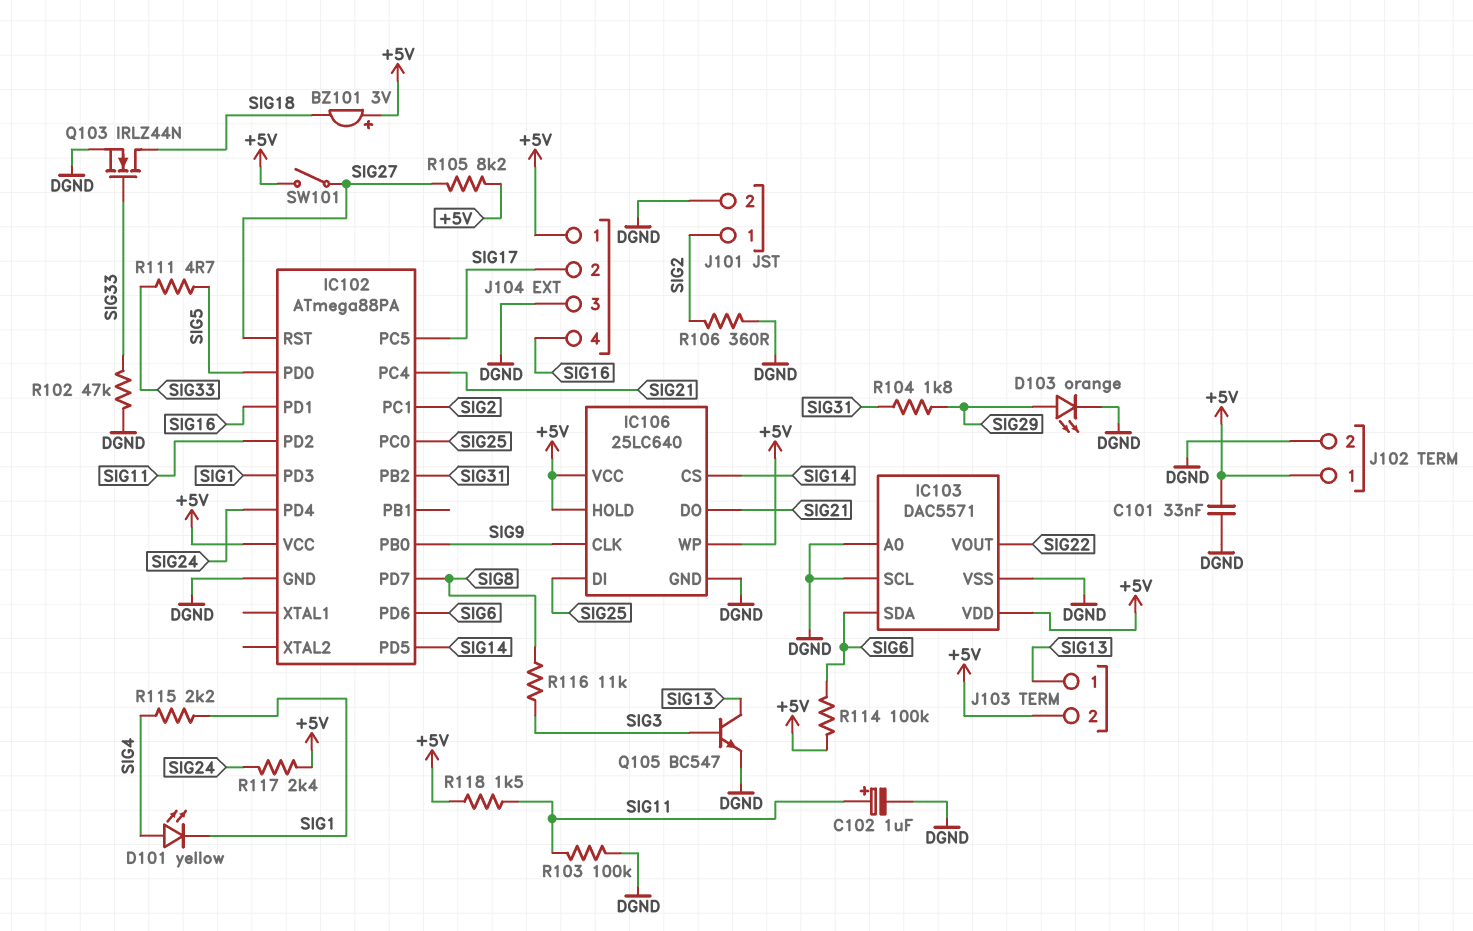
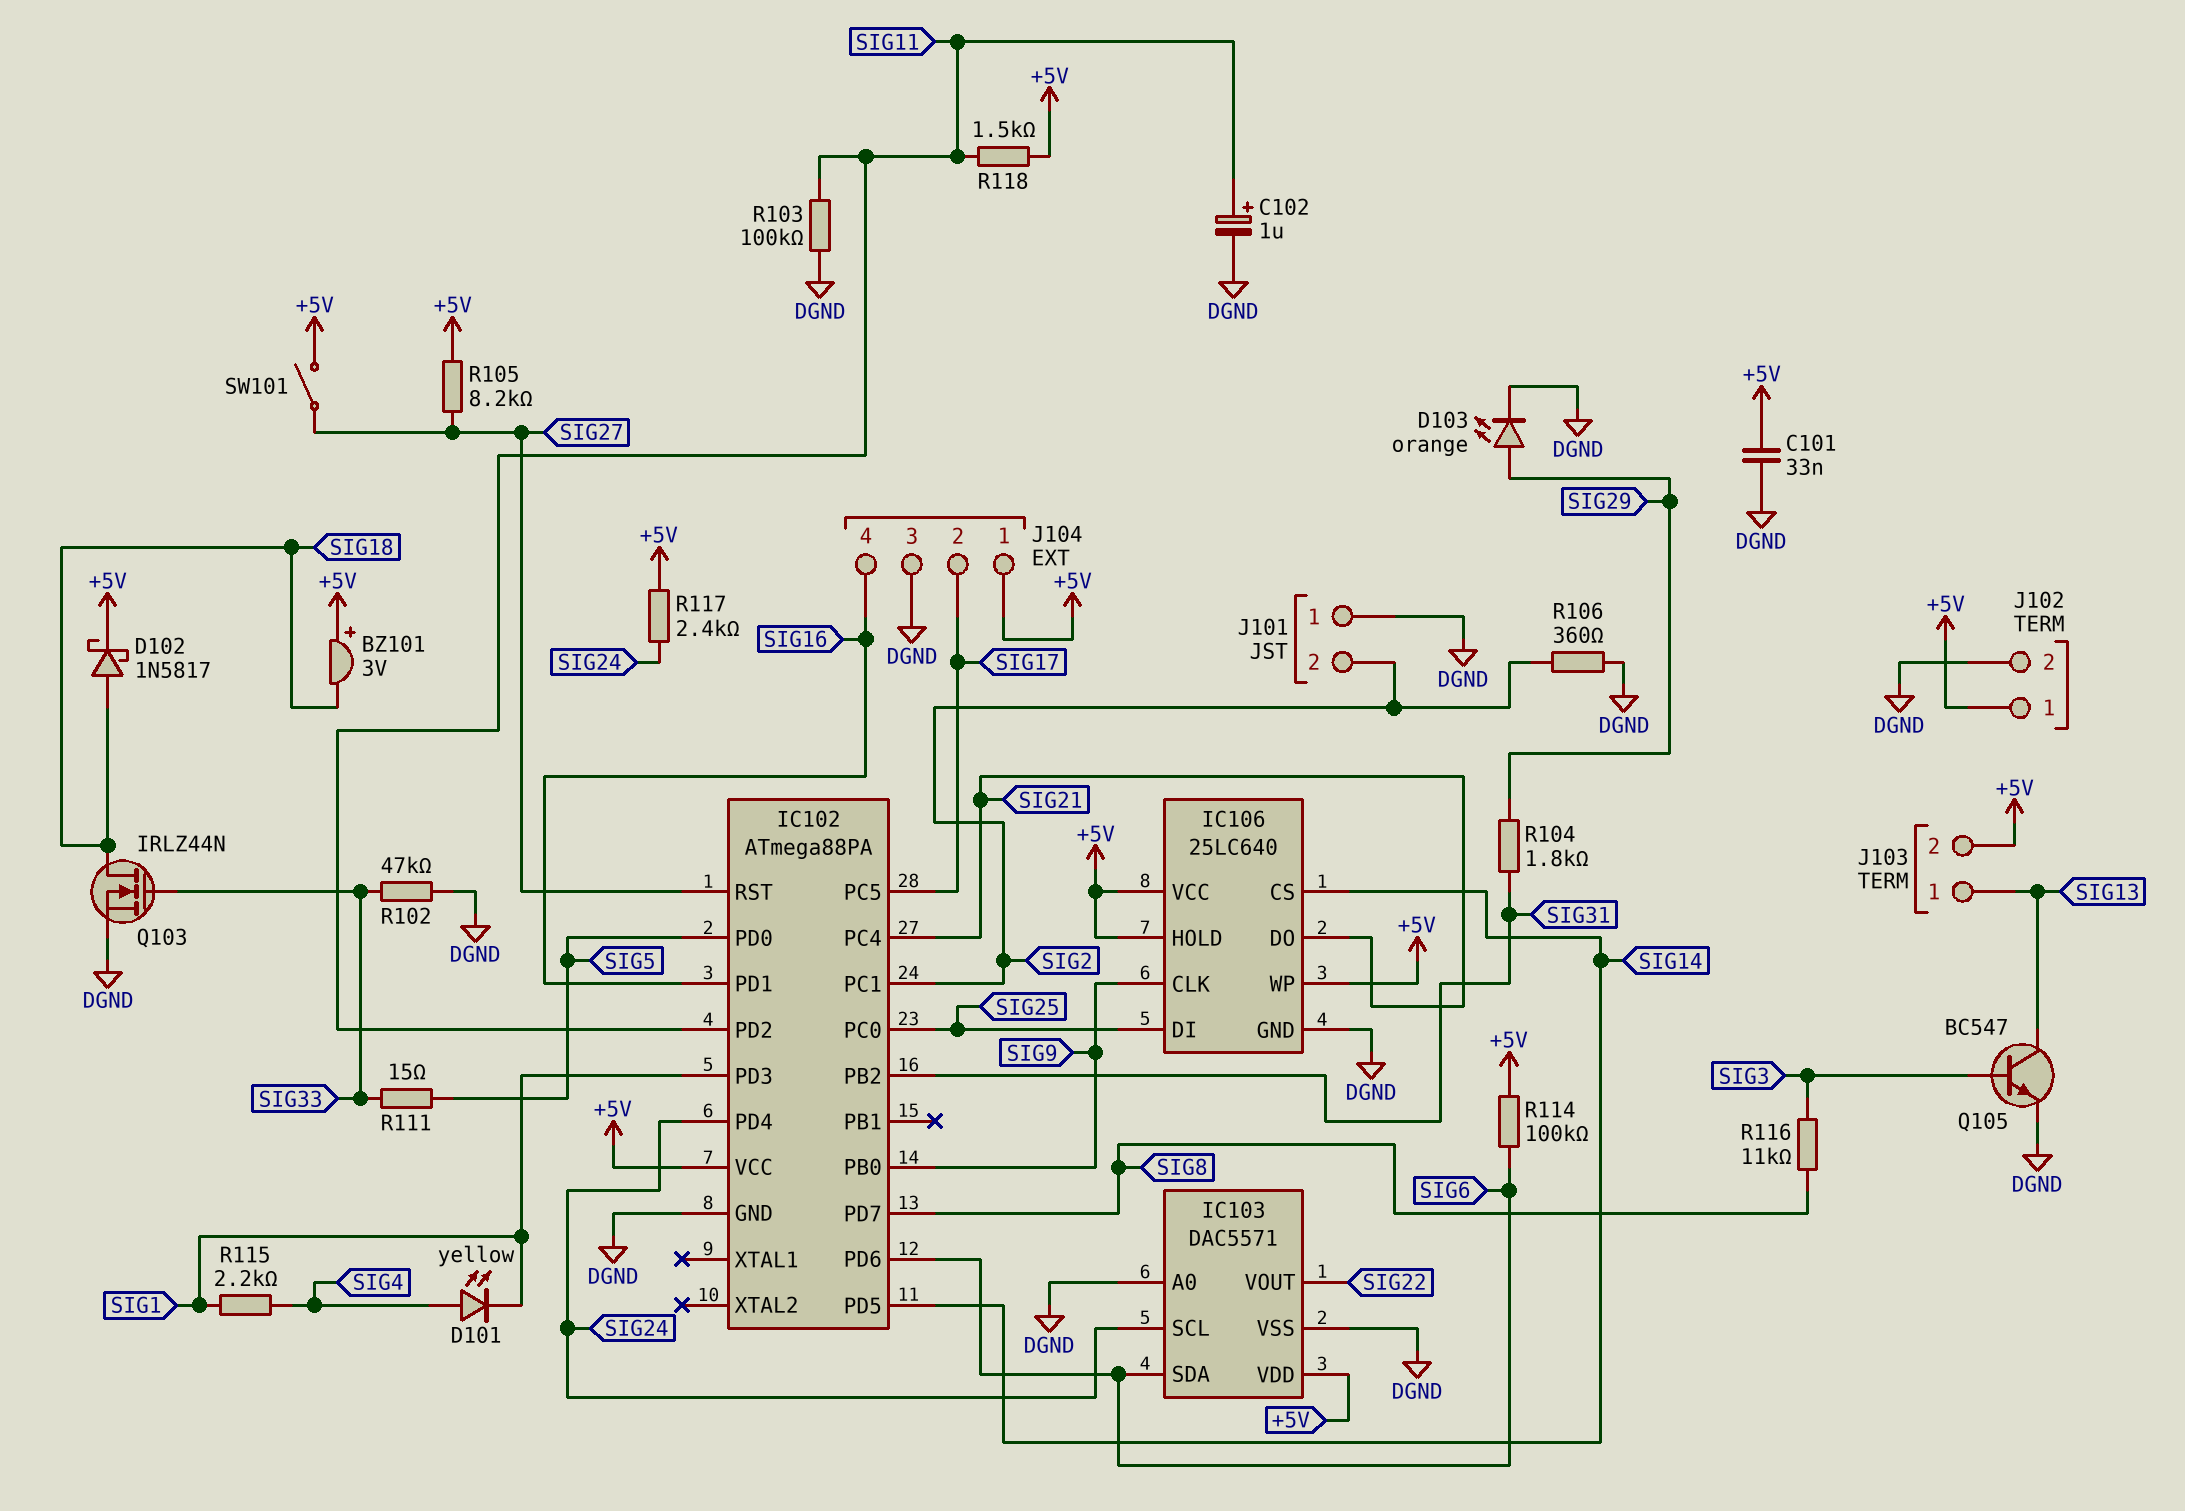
D102: none -> schottky 1N5817 (A SIG18, K +5V)
IC103 pin SCL: DGND -> SIG24
J101 pin 1: SIG2 -> DGND
J101 pin 2: DGND -> SIG2
R111: 4.7 (SIG5, SIG33) -> 15 (SIG5, SIG33)

